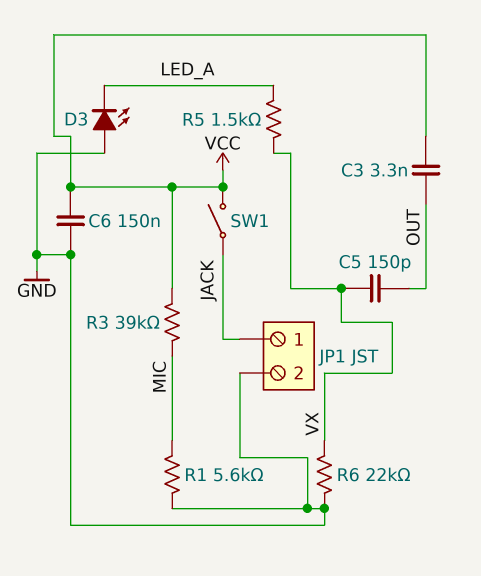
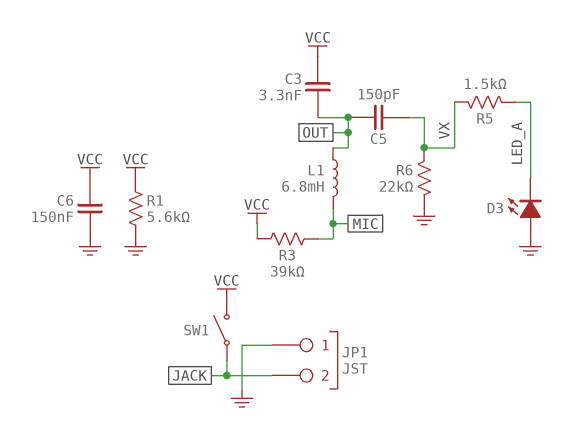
JP1 pin 1: JACK -> GND
JP1 pin 2: GND -> JACK
L1: none -> 6.8mH (MIC, OUT)
R1: 5.6k (GND, MIC) -> 5.6k (GND, VCC)

